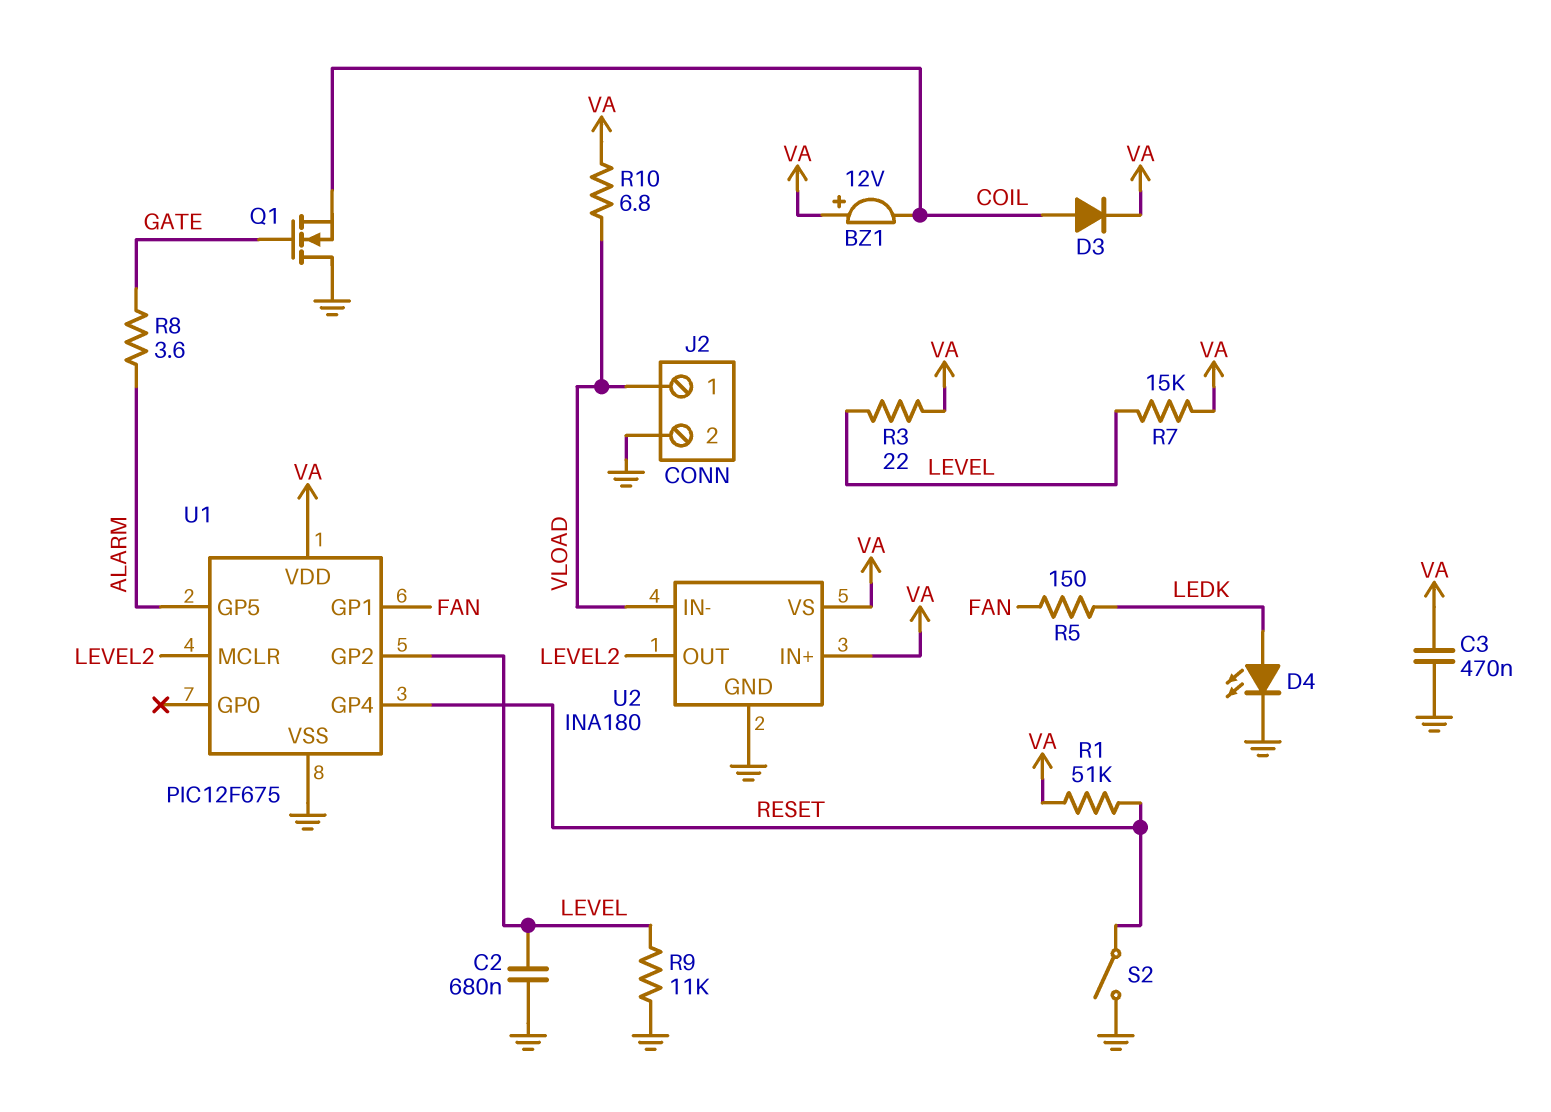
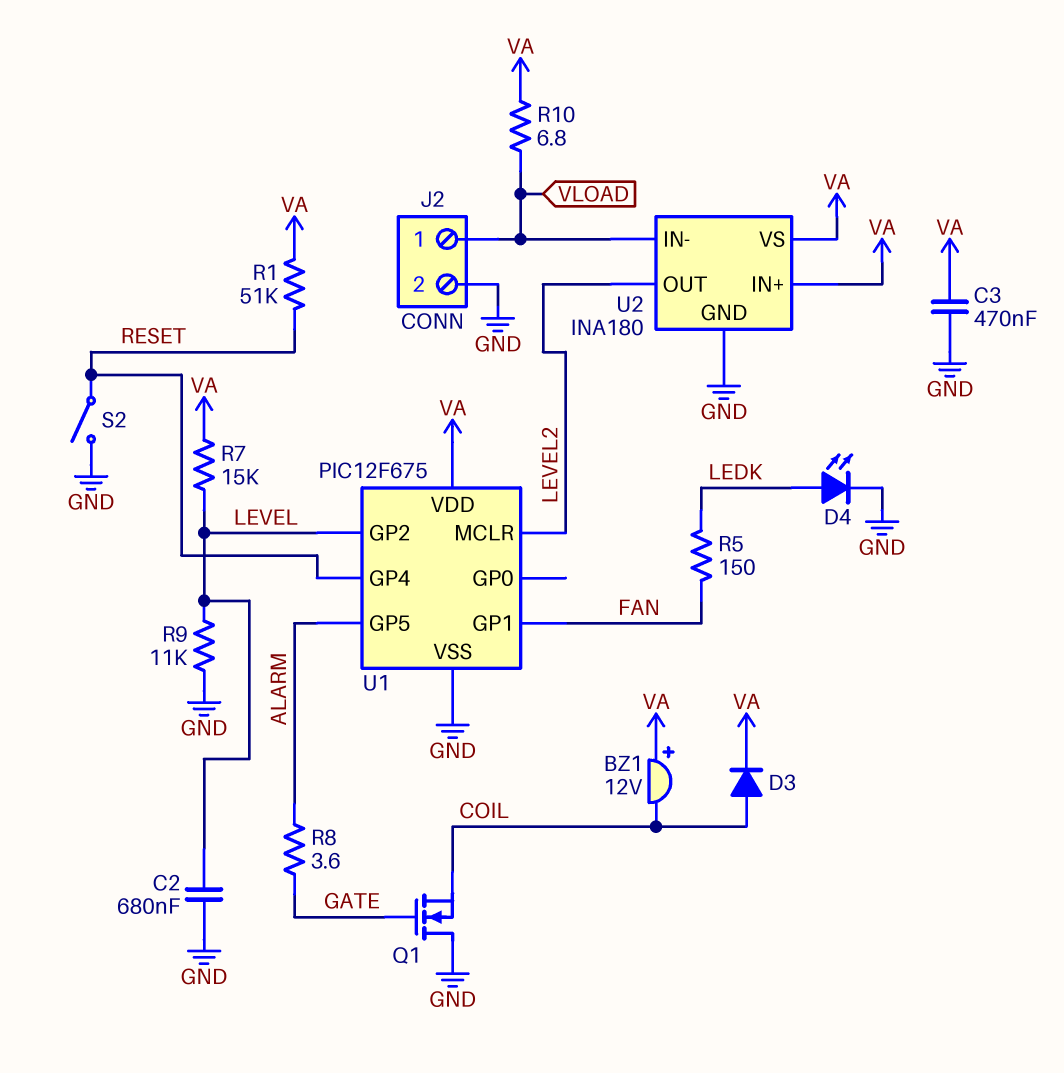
R3: 22 (LEVEL, VA) -> none

